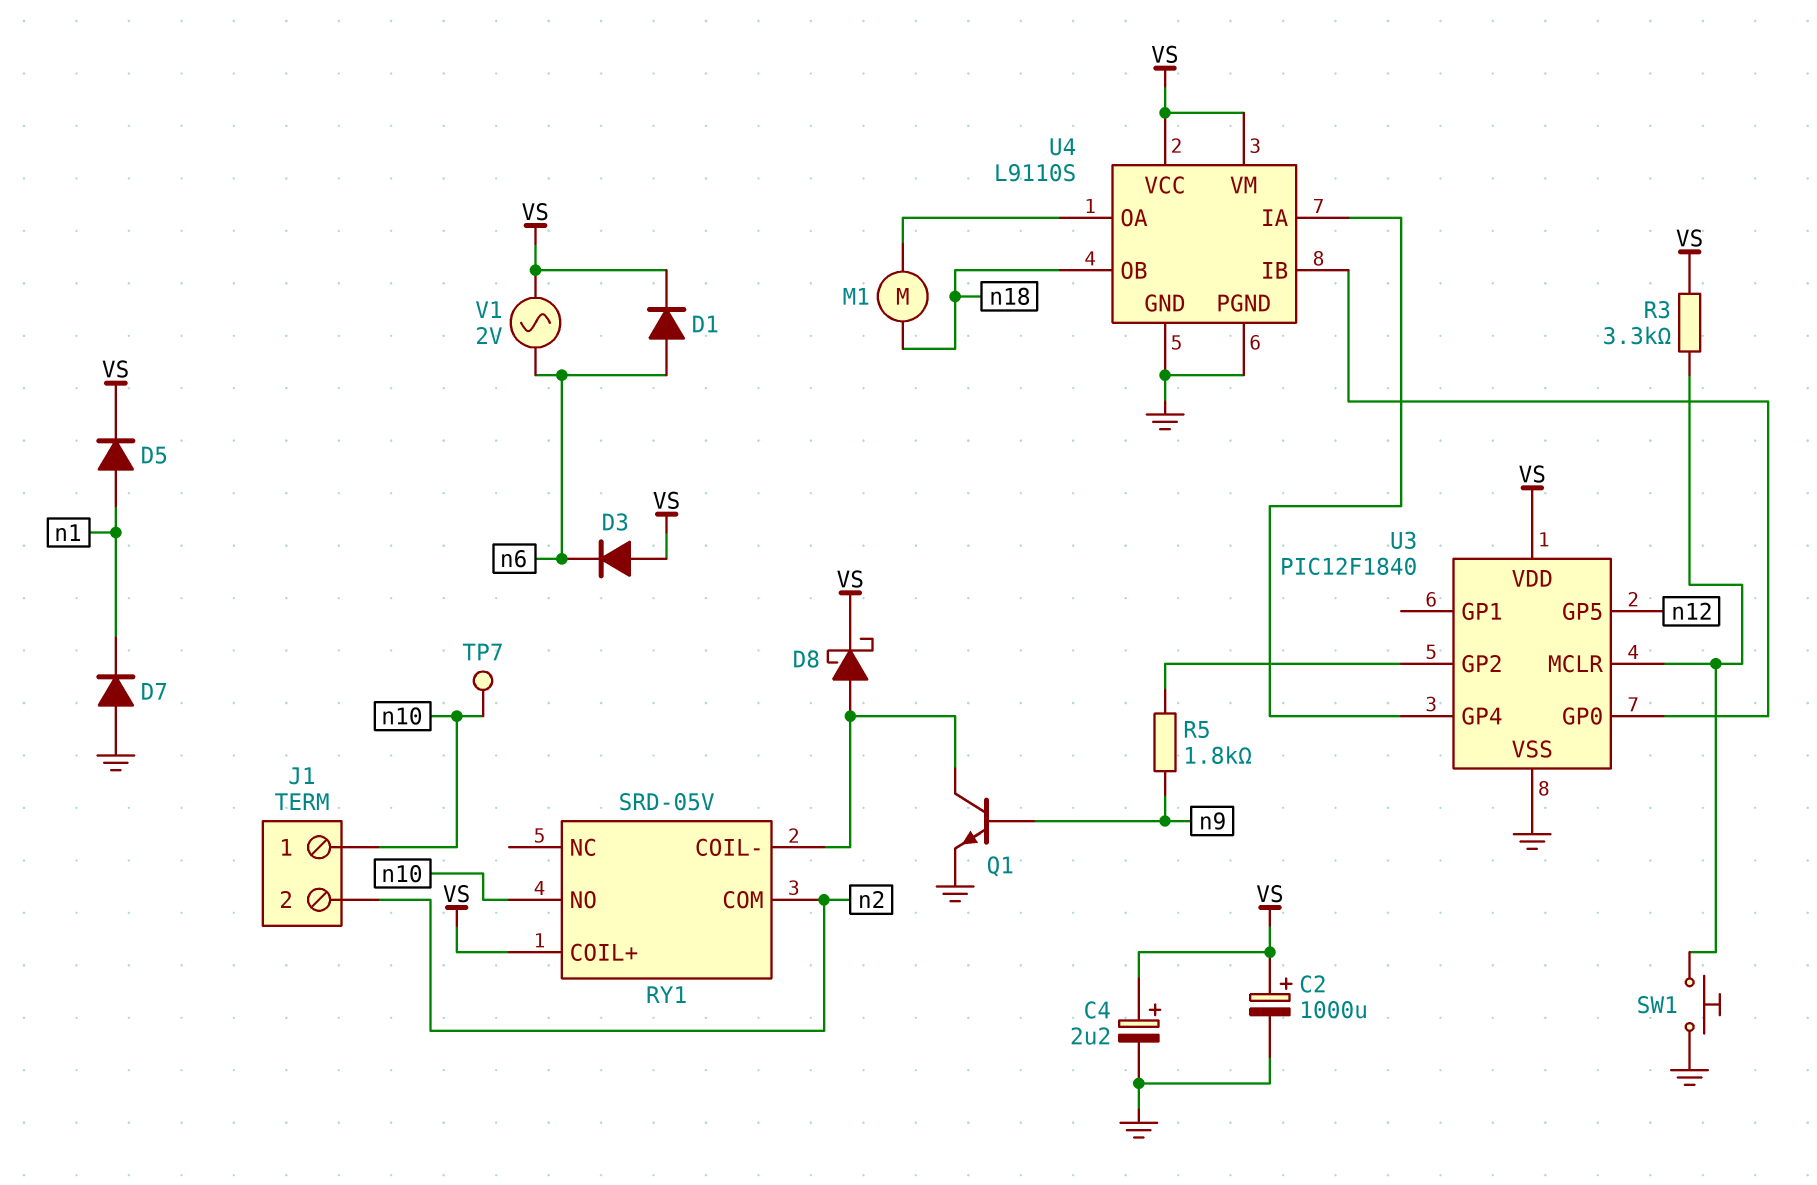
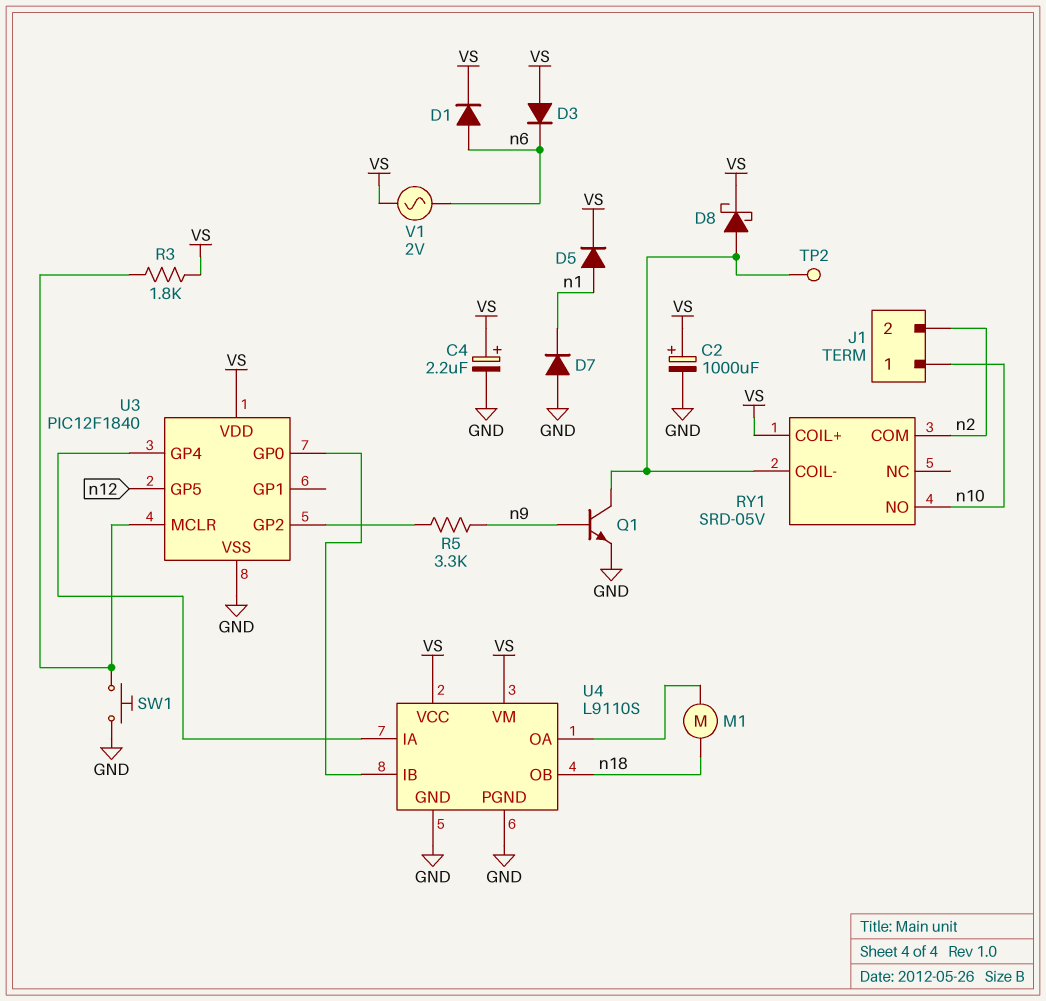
R3: 3.3k (U3/MCLR, VS) -> 1.8k (U3/MCLR, VS)
R5: 1.8k (U3/GP2, n9) -> 3.3k (U3/GP2, n9)
TP2: none -> test point (RY1/COIL-)
TP7: test point (n10) -> none

